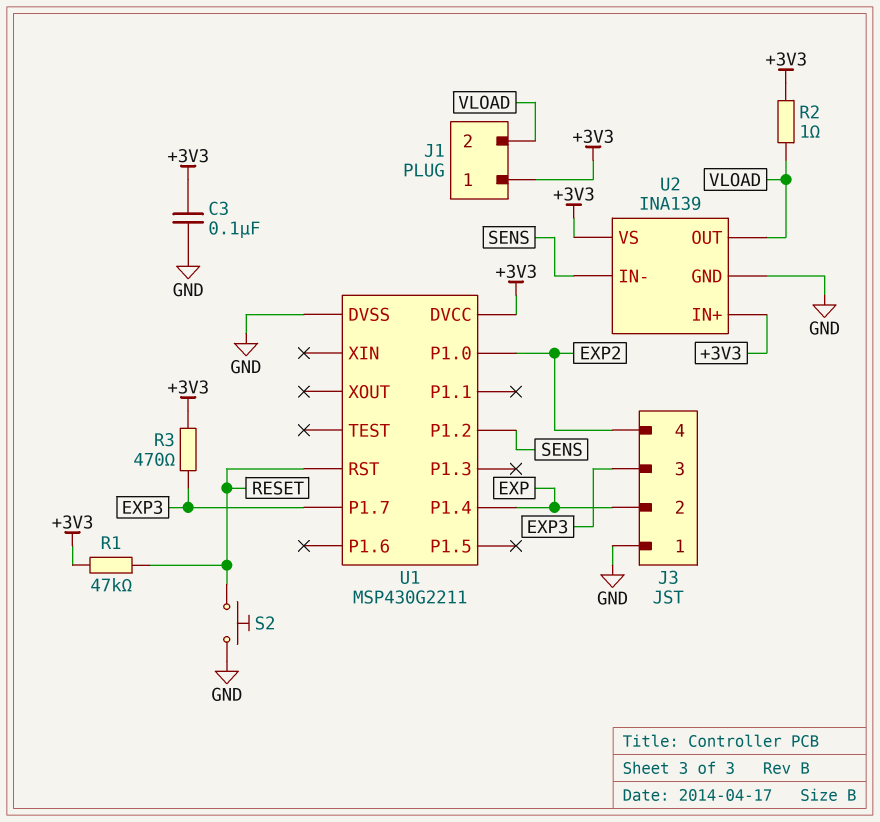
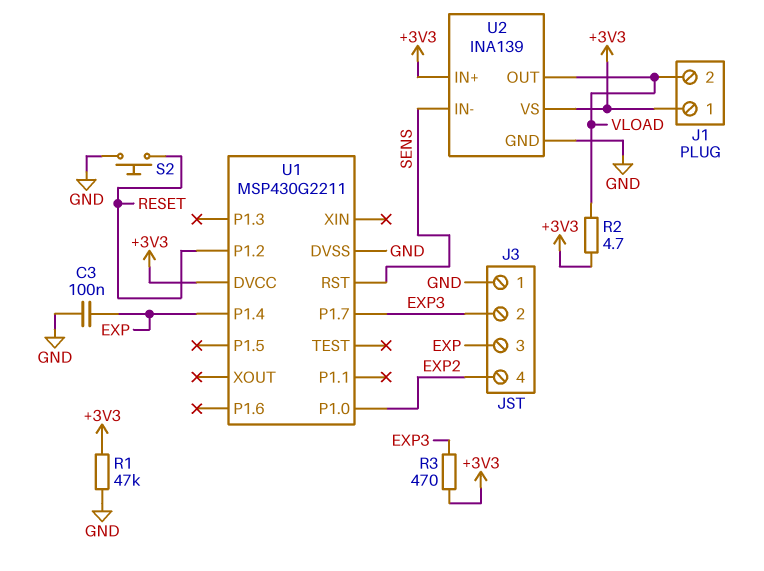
C3: 100nF (+3V3, GND) -> 100nF (EXP, GND)
J3 pin 2: EXP -> EXP3
J3 pin 3: EXP3 -> EXP
R1: 47k (+3V3, RESET) -> 47k (+3V3, GND)
R2: 1 (+3V3, VLOAD) -> 4.7 (+3V3, VLOAD)
U1 pin P1.2: SENS -> RESET
U1 pin RST: RESET -> SENS

